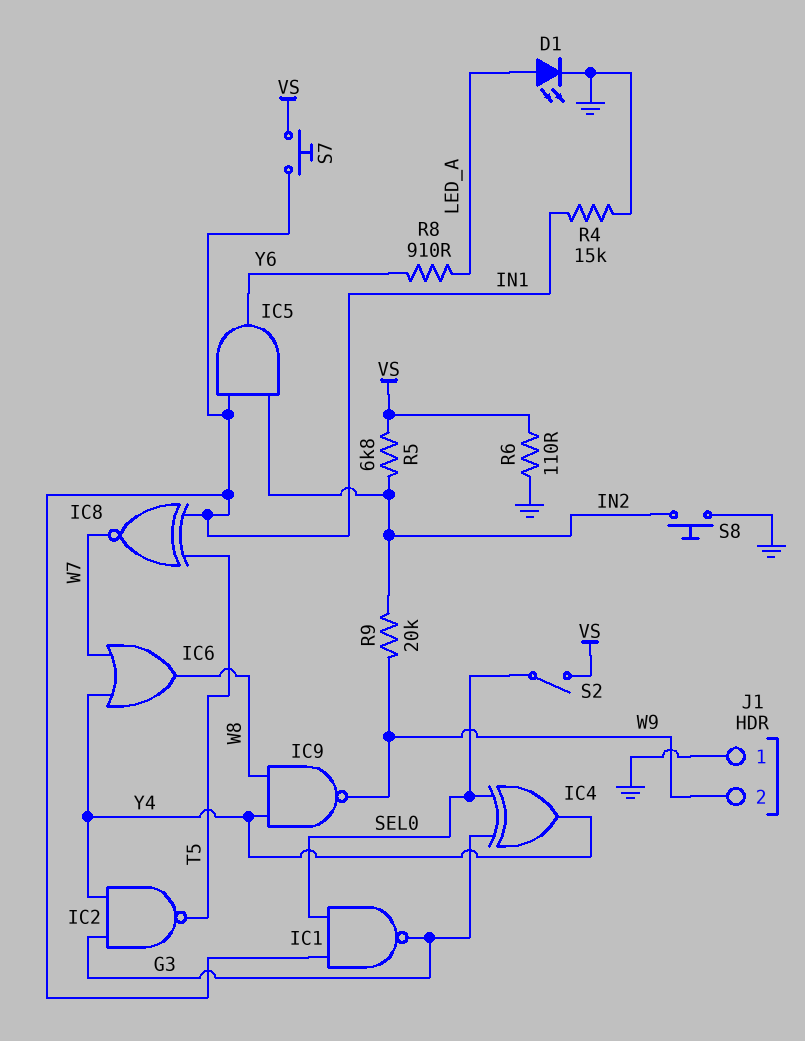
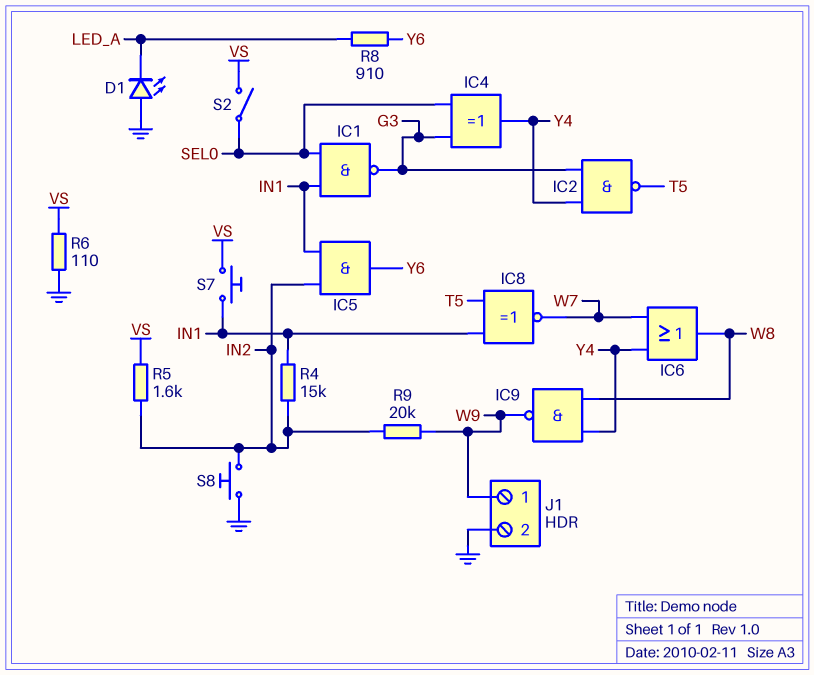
D1: LED (A LED_A, K GND) -> LED (A GND, K LED_A)
J1 pin 1: GND -> W9
J1 pin 2: W9 -> GND
R4: 15k (GND, IN1) -> 15k (IN1, IN2)
R5: 6.8k (IN2, VS) -> 1.6k (IN2, VS)

